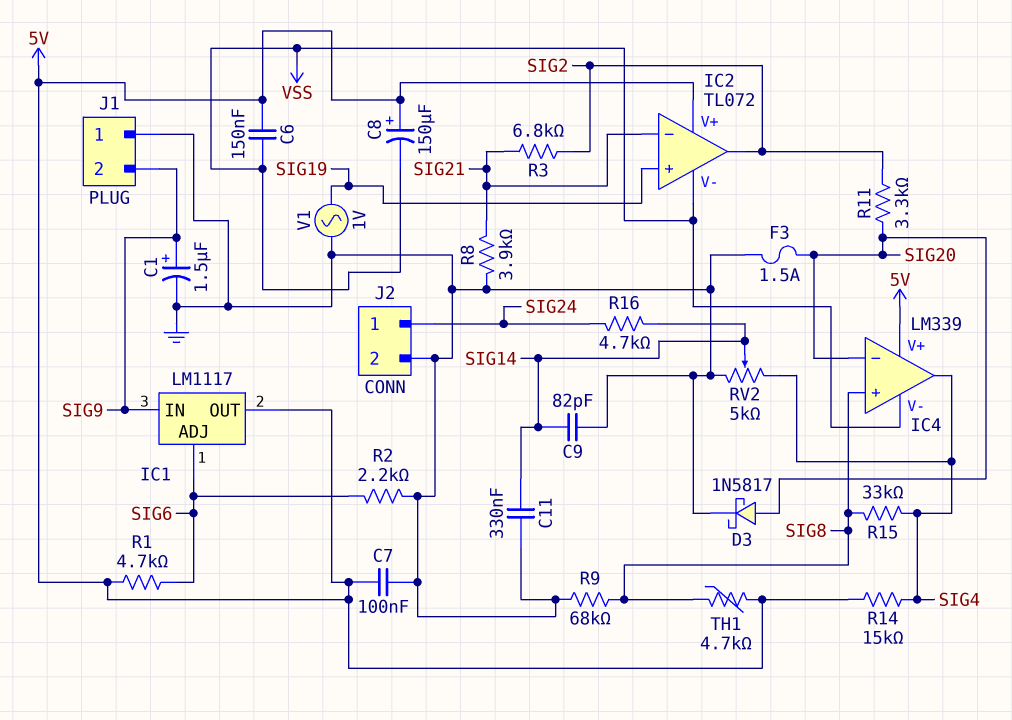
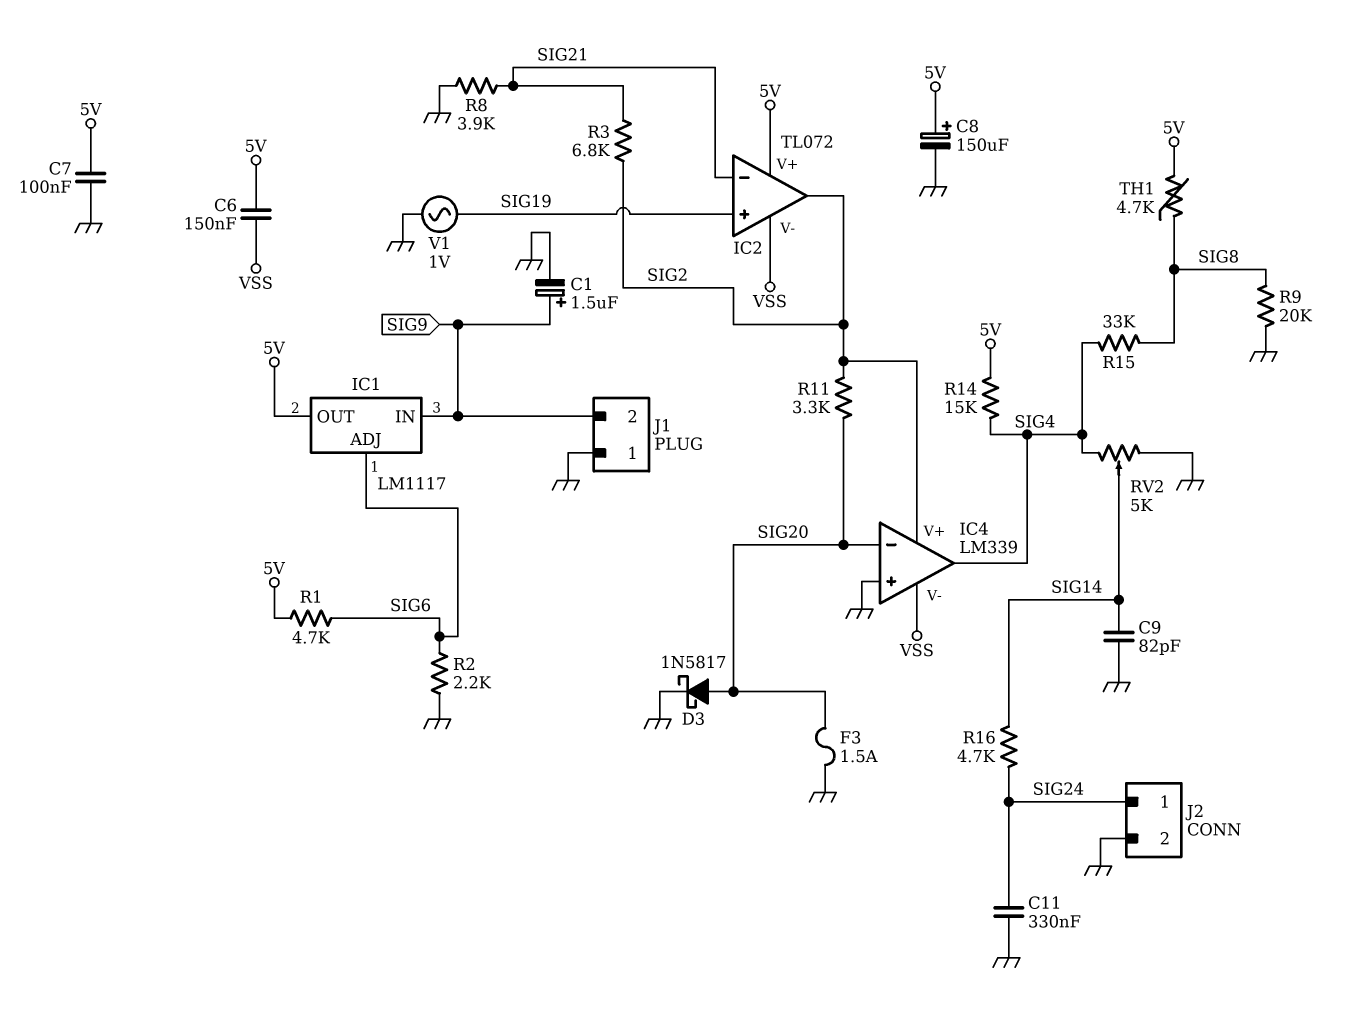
C8: 150uF (plus 5V, minus VSS) -> 150uF (plus 5V, minus GND)
C11: 330nF (GND, SIG14) -> 330nF (GND, SIG24)
IC4 pin V+: 5V -> SIG2
IC4 pin in+: SIG8 -> GND
R9: 68k (GND, SIG8) -> 20k (GND, SIG8)

